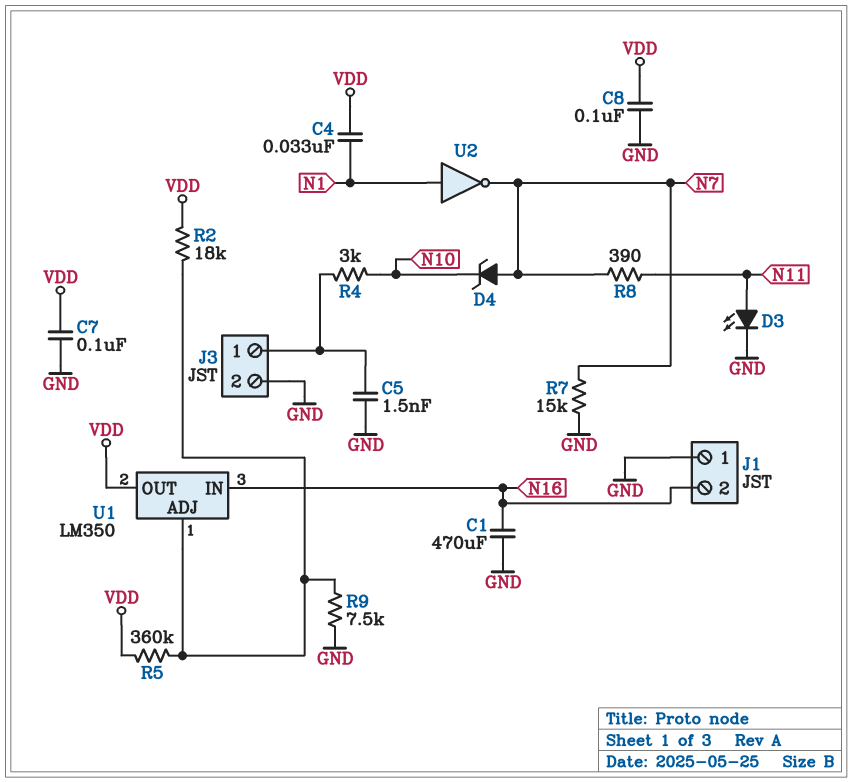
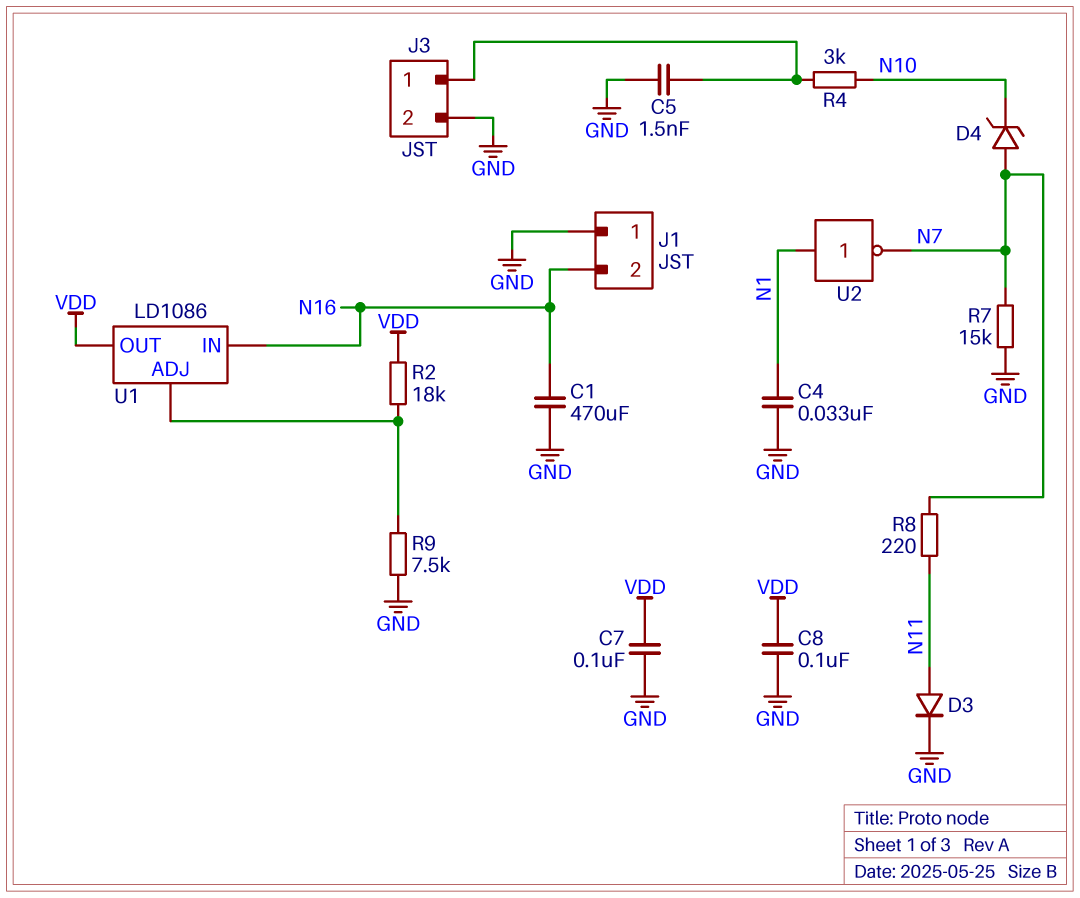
C4: 33nF (N1, VDD) -> 33nF (GND, N1)
D3: LED (A N11, K GND) -> diode (A N11, K GND)
R5: 360k (U1/ADJ, VDD) -> none
R8: 390 (N7, N11) -> 220 (N7, N11)
U1: LM350 -> LD1086

